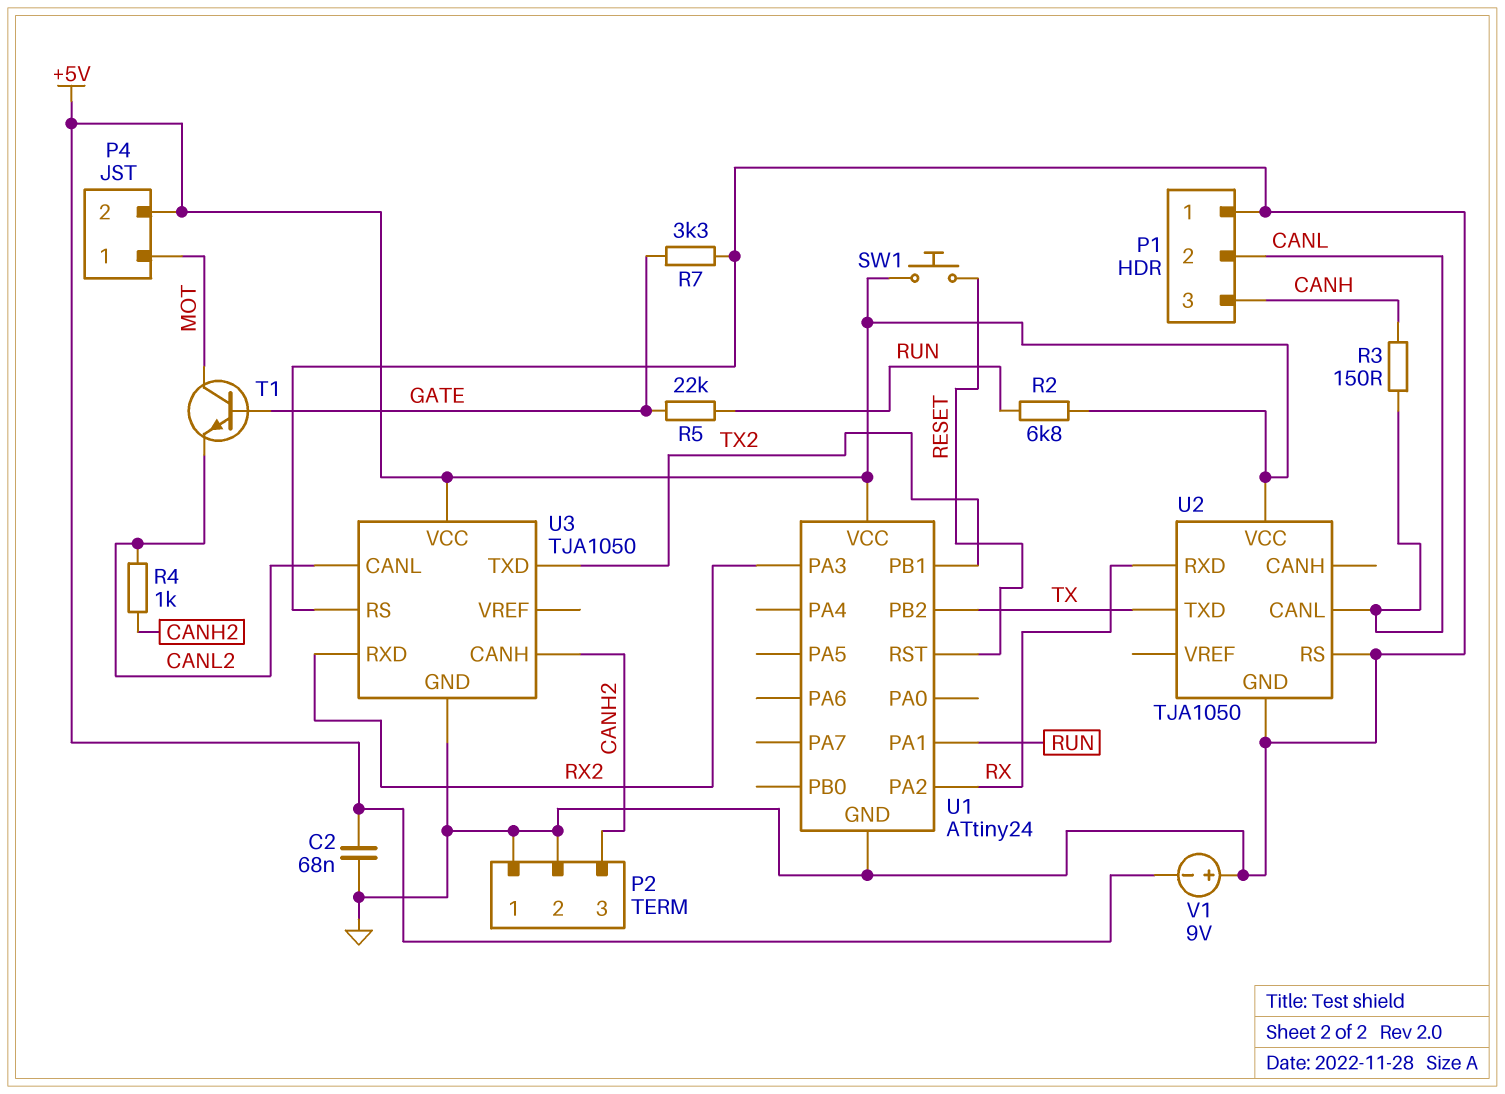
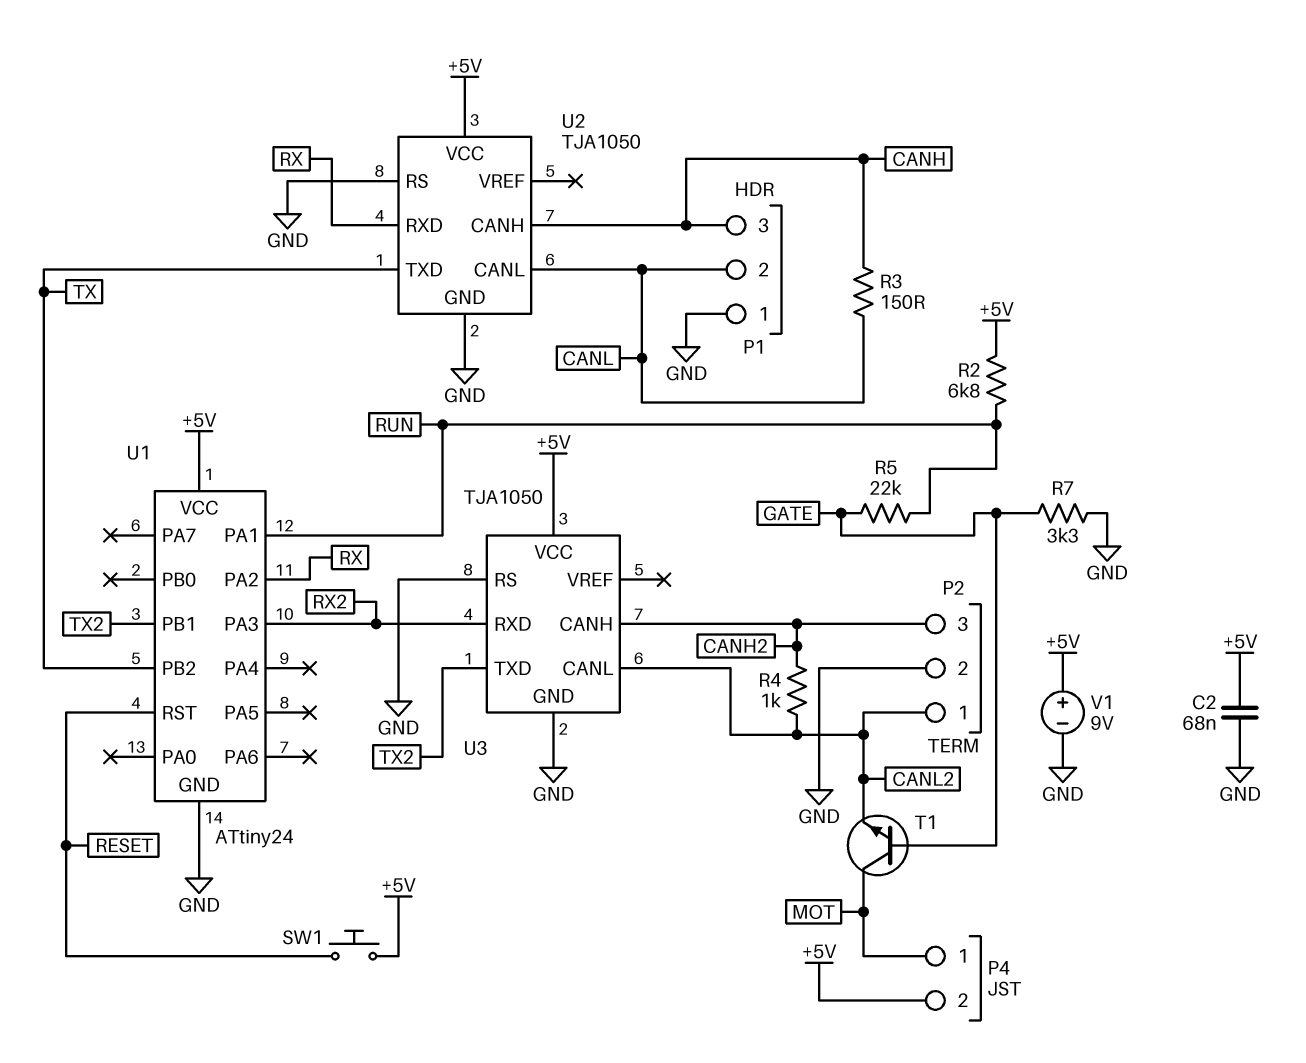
P2 pin 1: GND -> CANL2
U2 pin CANH: none -> CANH
V1: 9V (plus GND, minus +5V) -> 9V (plus +5V, minus GND)

